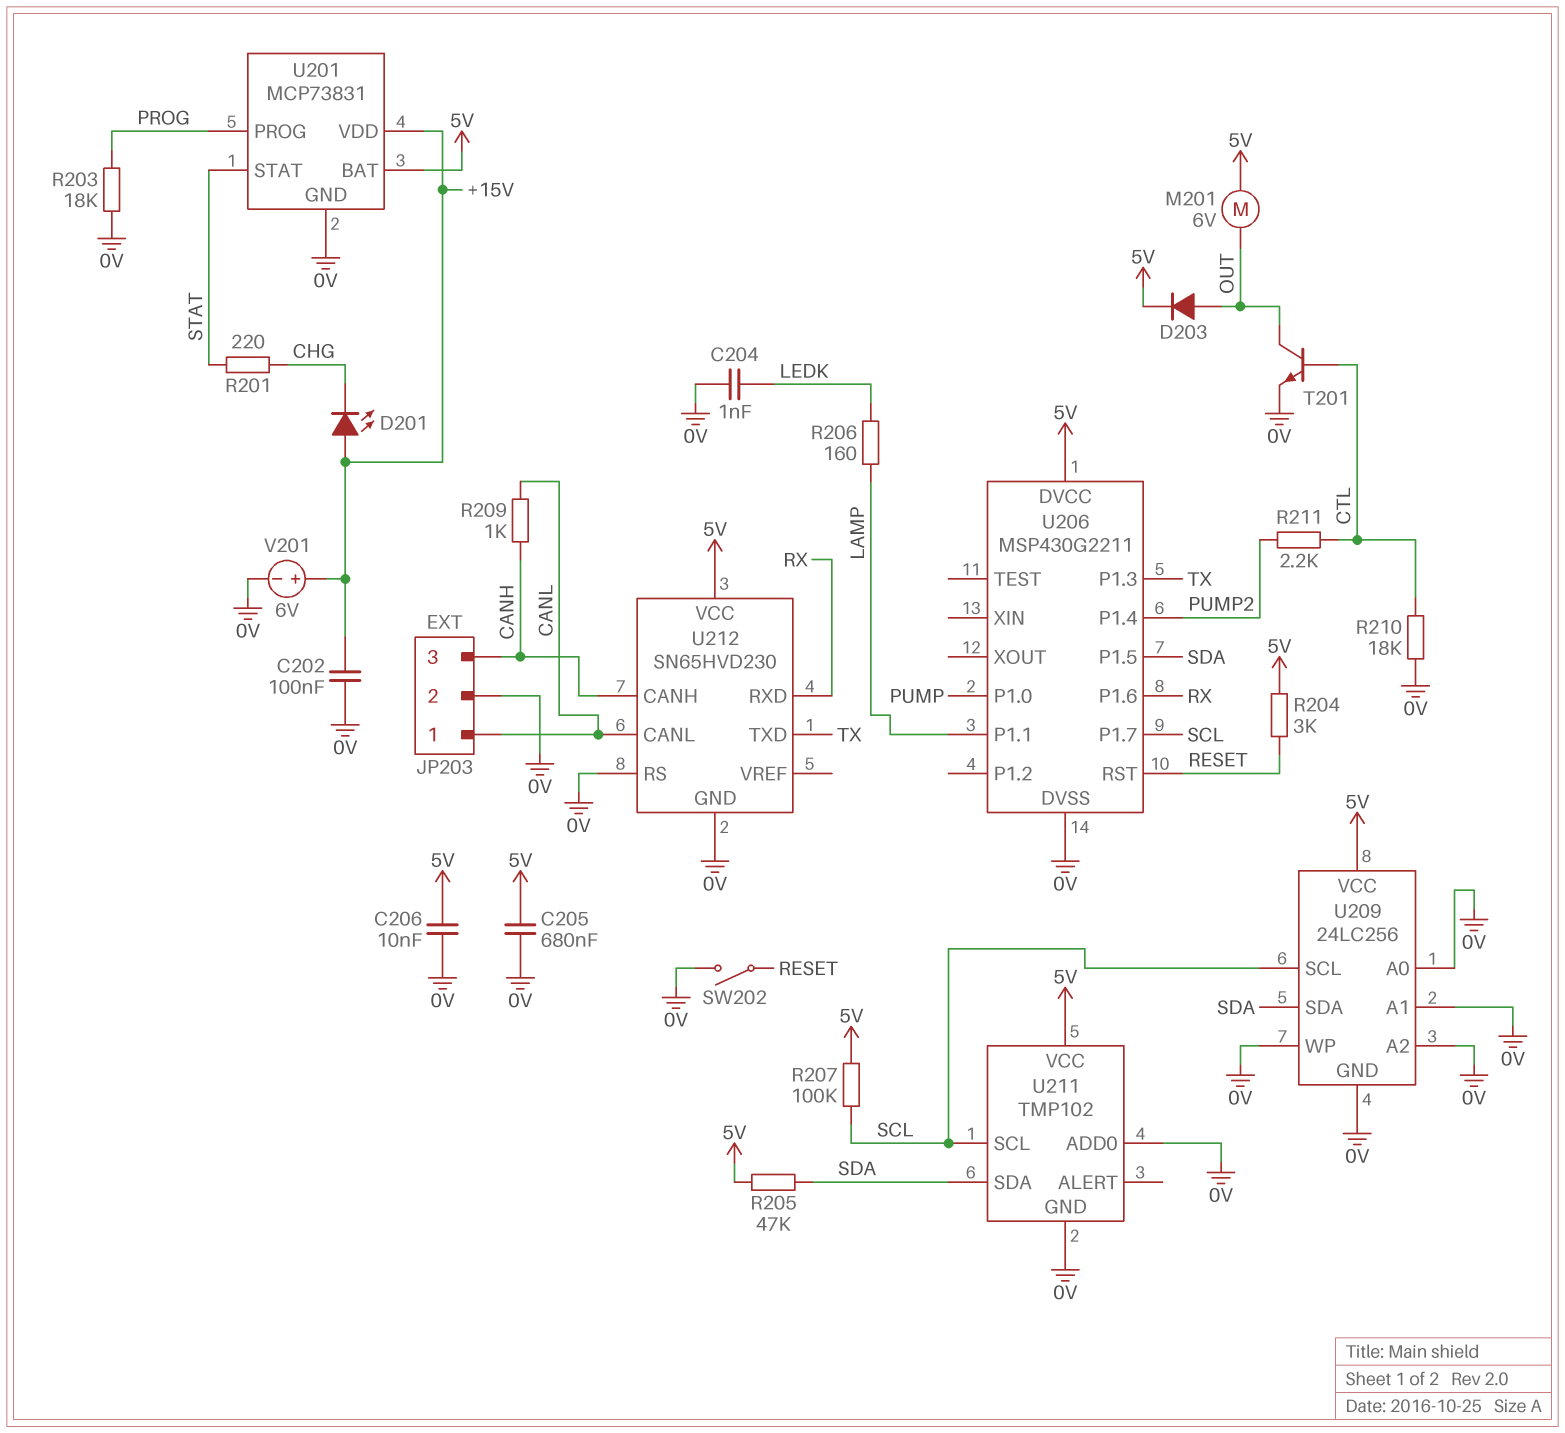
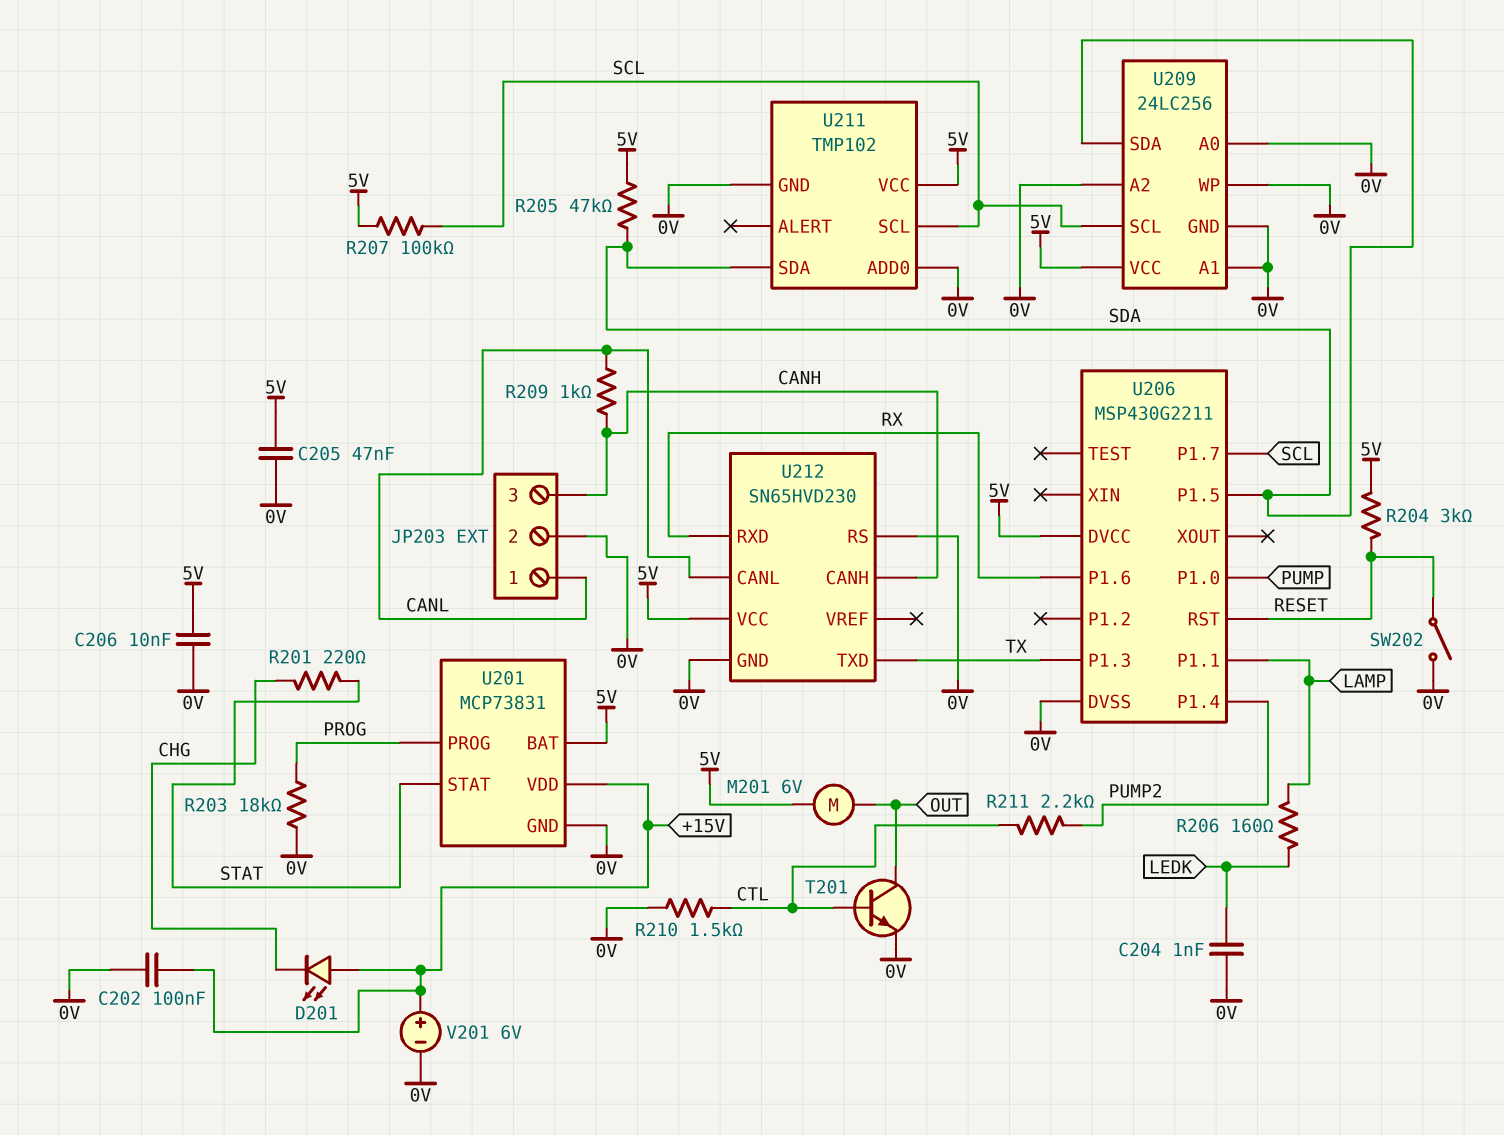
C205: 680nF (0V, 5V) -> 47nF (0V, 5V)
D203: diode (A OUT, K 5V) -> none
R210: 18k (0V, CTL) -> 1.5k (0V, CTL)

